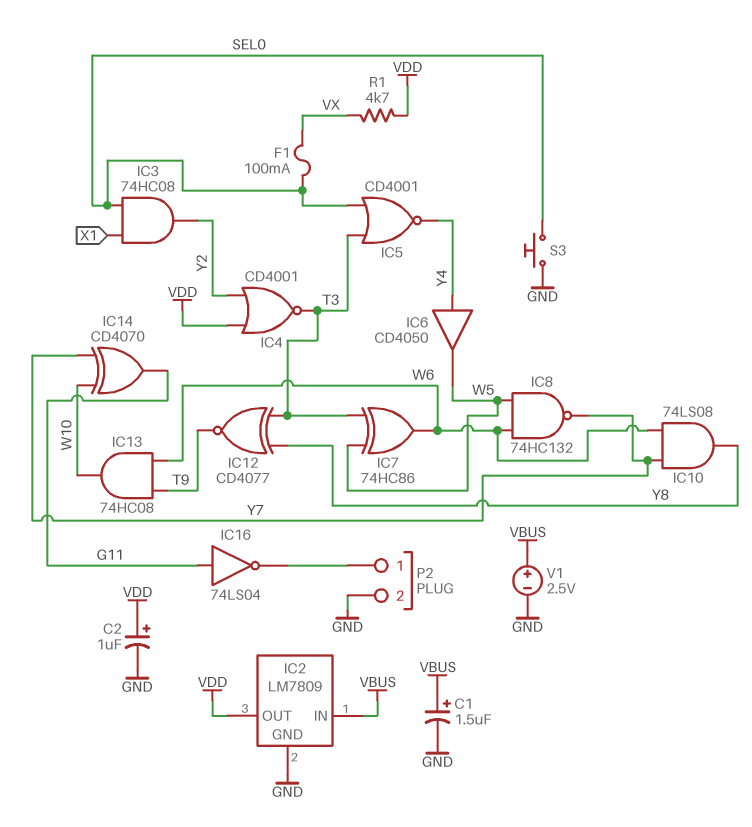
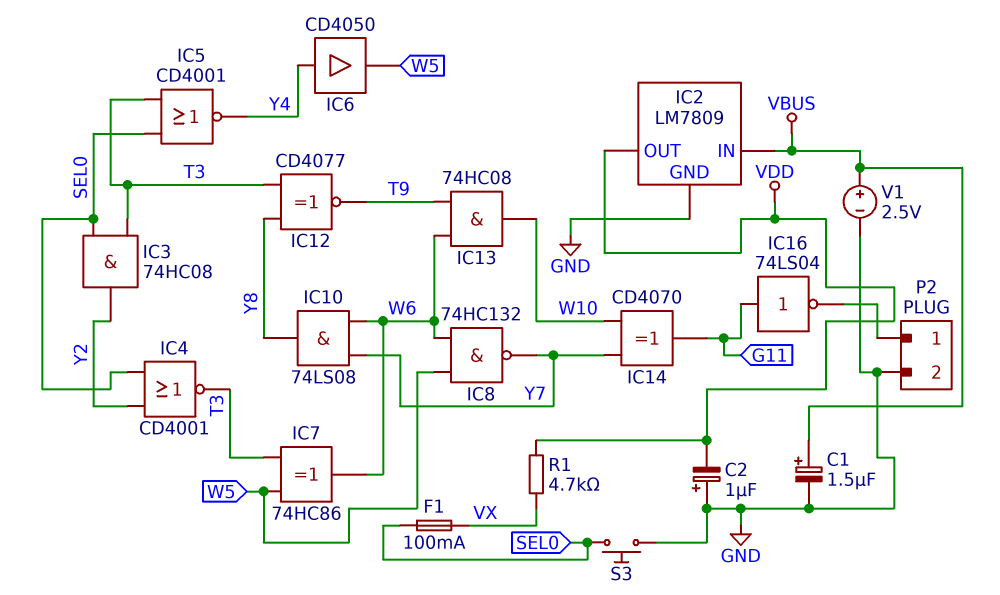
C2: 1uF (plus VDD, minus GND) -> 1uF (plus GND, minus VDD)
IC3: AND 74HC08 (in SEL0, in X1, out Y2) -> AND 74HC08 (in SEL0, in T3, out Y2)
IC4: NOR CD4001 (in VDD, in Y2, out T3) -> NOR CD4001 (in SEL0, in Y2, out T3)

